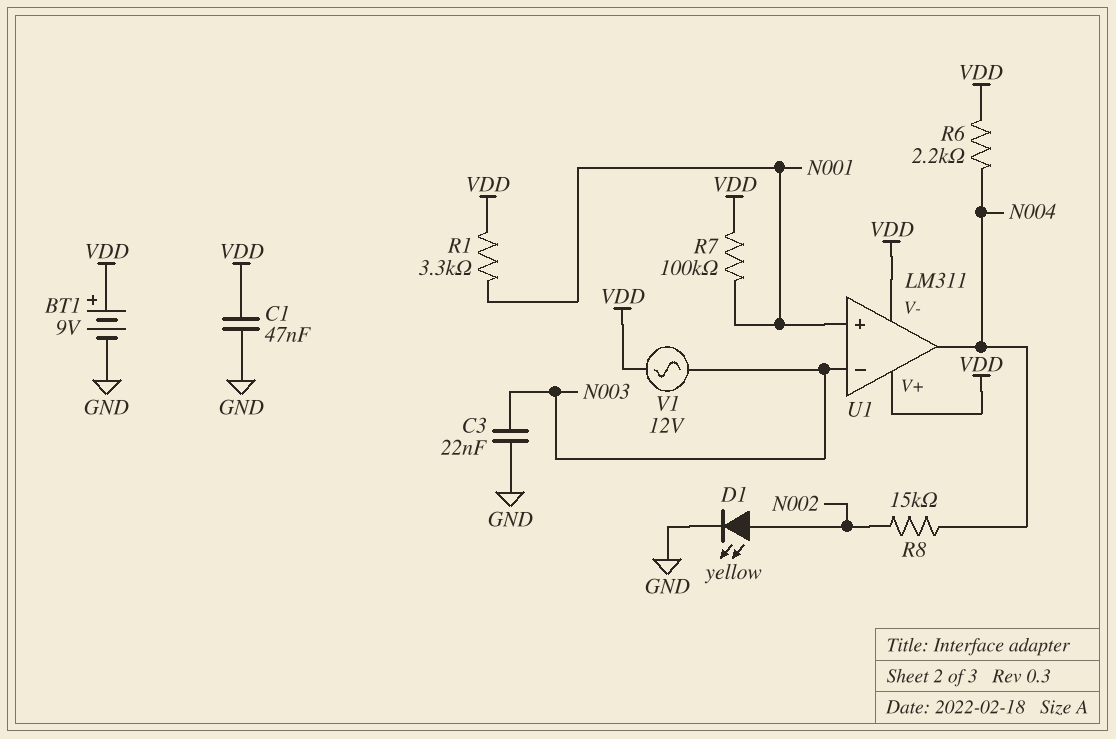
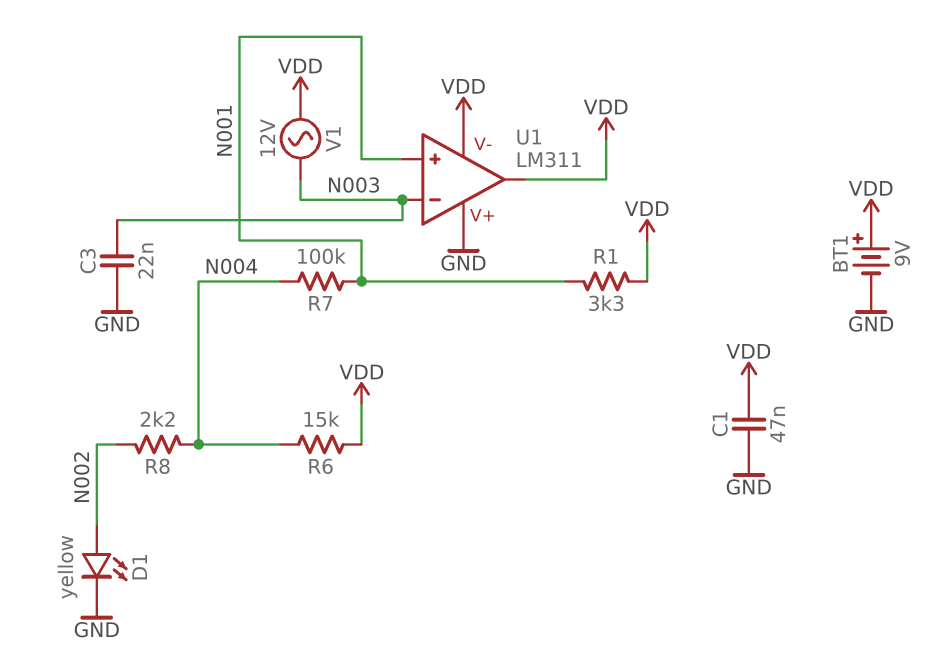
R6: 2.2k (N004, VDD) -> 15k (N004, VDD)
R7: 100k (N001, VDD) -> 100k (N001, N004)
R8: 15k (N002, N004) -> 2.2k (N002, N004)
U1 pin V+: VDD -> GND
U1 pin out: N004 -> VDD

